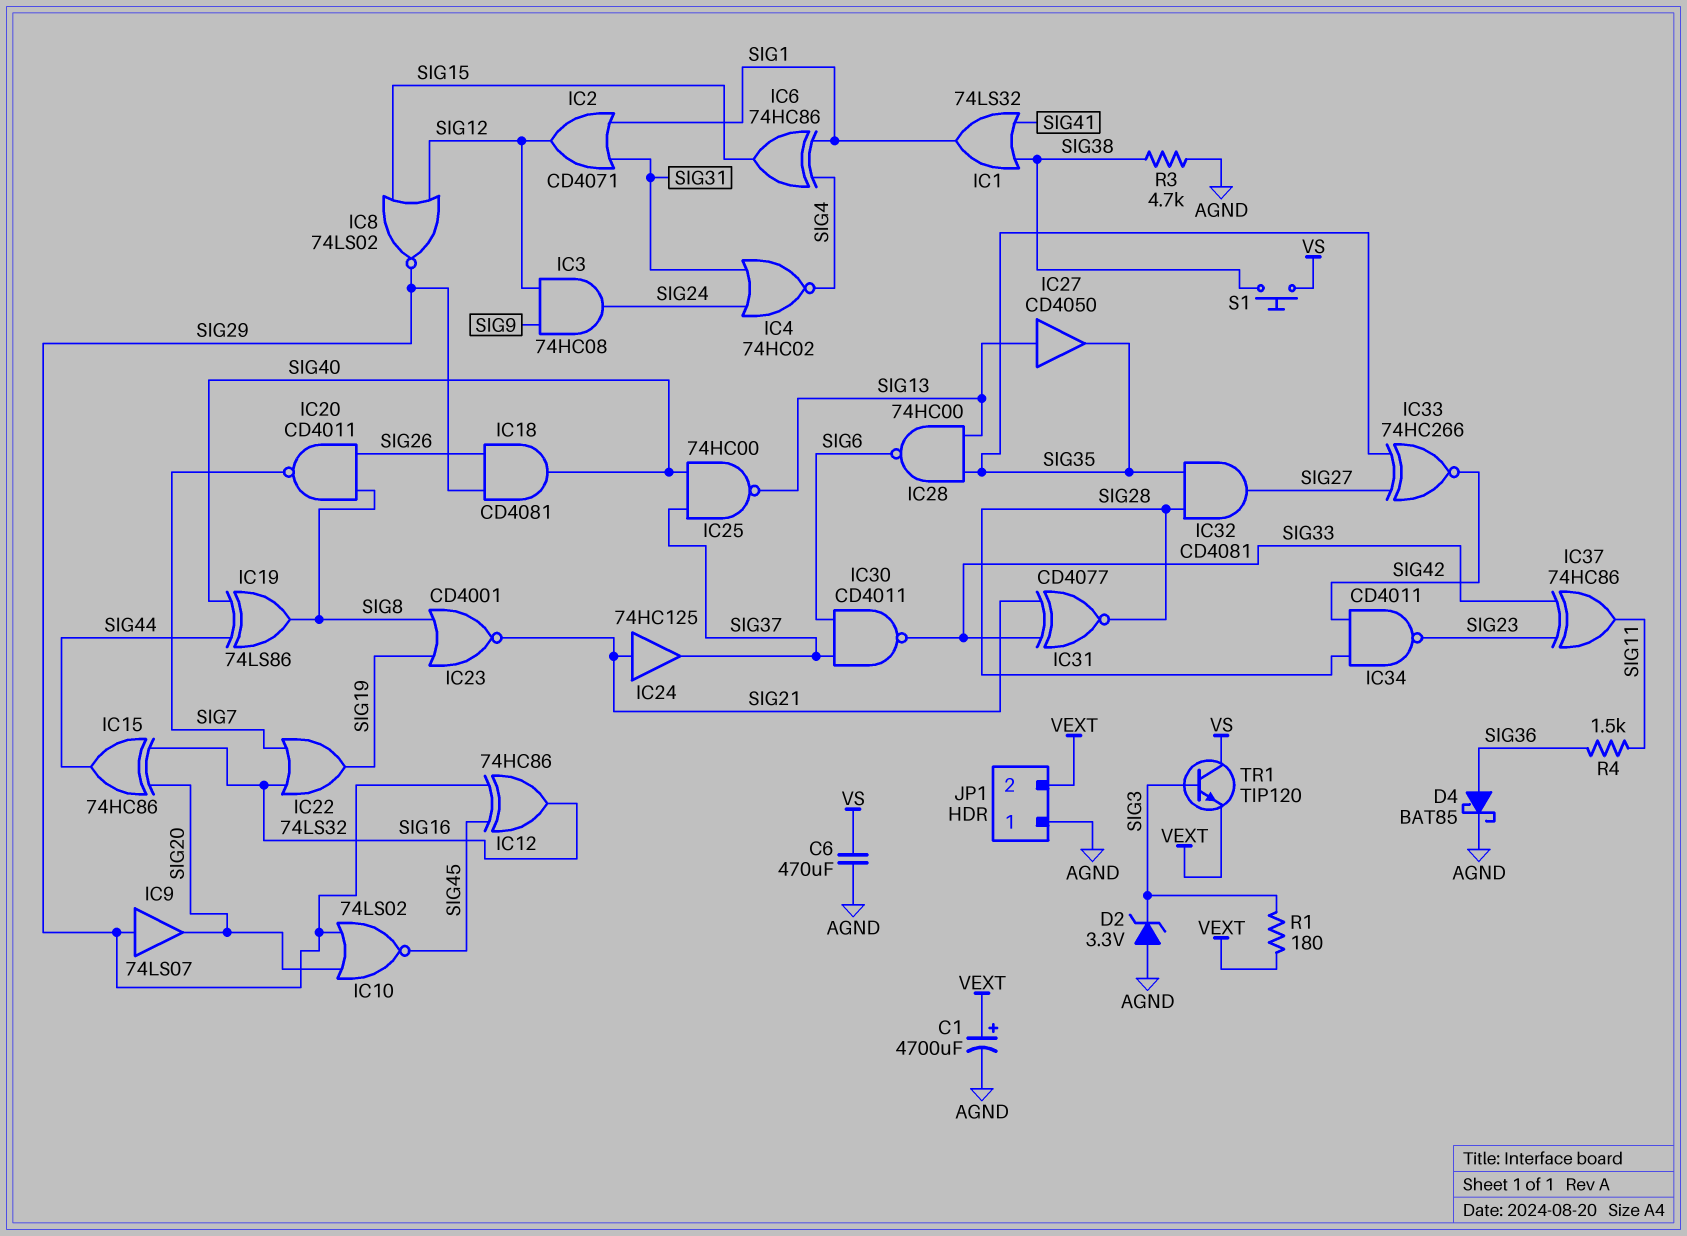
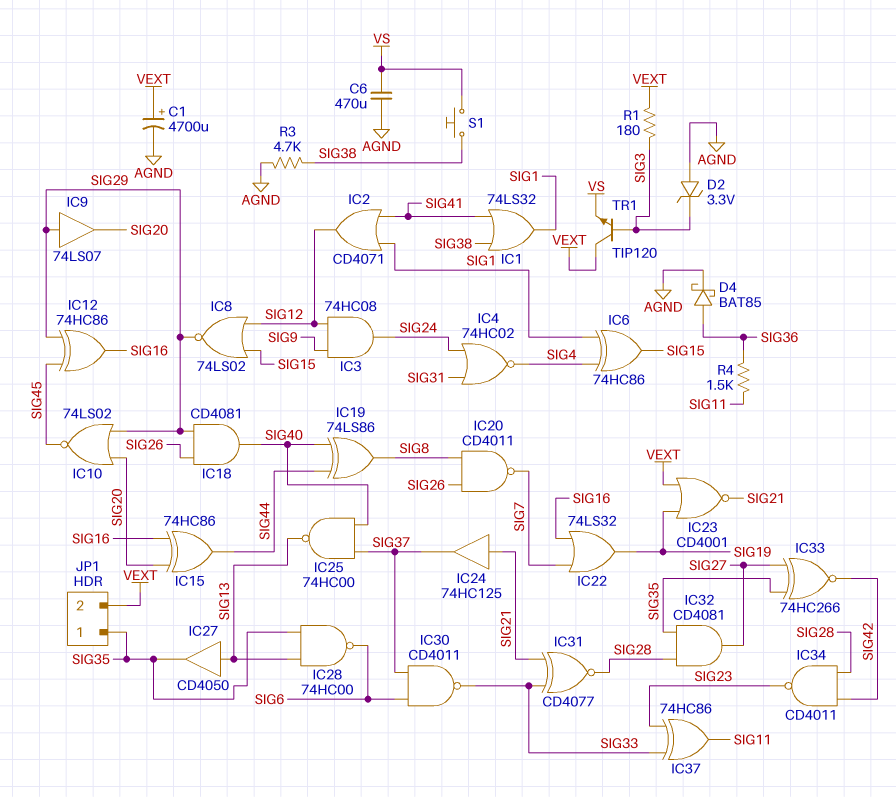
IC2: OR CD4071 (in SIG1, in SIG31, out SIG12) -> OR CD4071 (in SIG1, in SIG41, out SIG12)
IC23: NOR CD4001 (in SIG8, in SIG19, out SIG21) -> NOR CD4001 (in SIG19, in VEXT, out SIG21)
JP1 pin 1: AGND -> SIG35
TR1: NPN TIP120 (B SIG3, C VS, E VEXT) -> NPN TIP120 (B SIG3, C VEXT, E VS)

